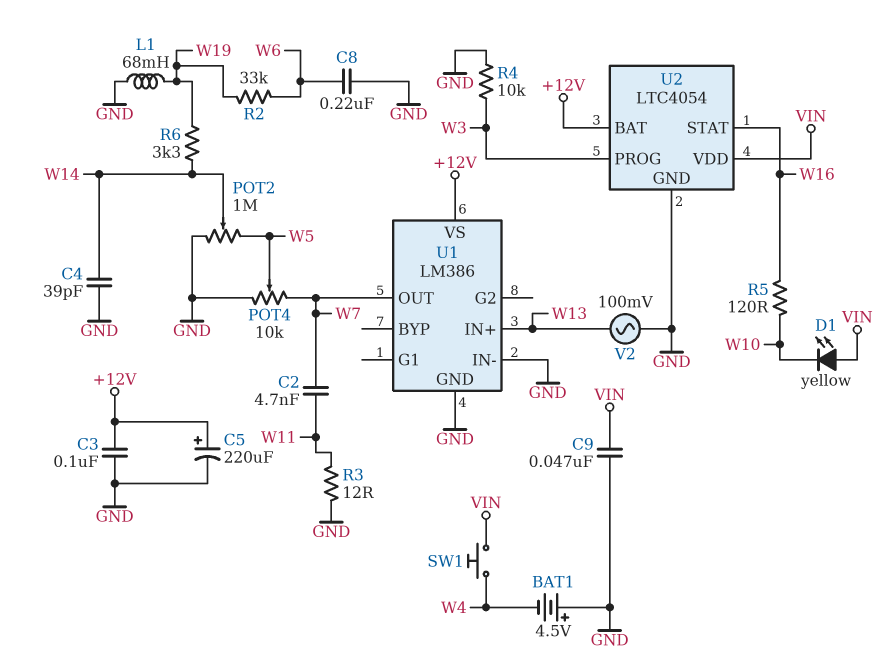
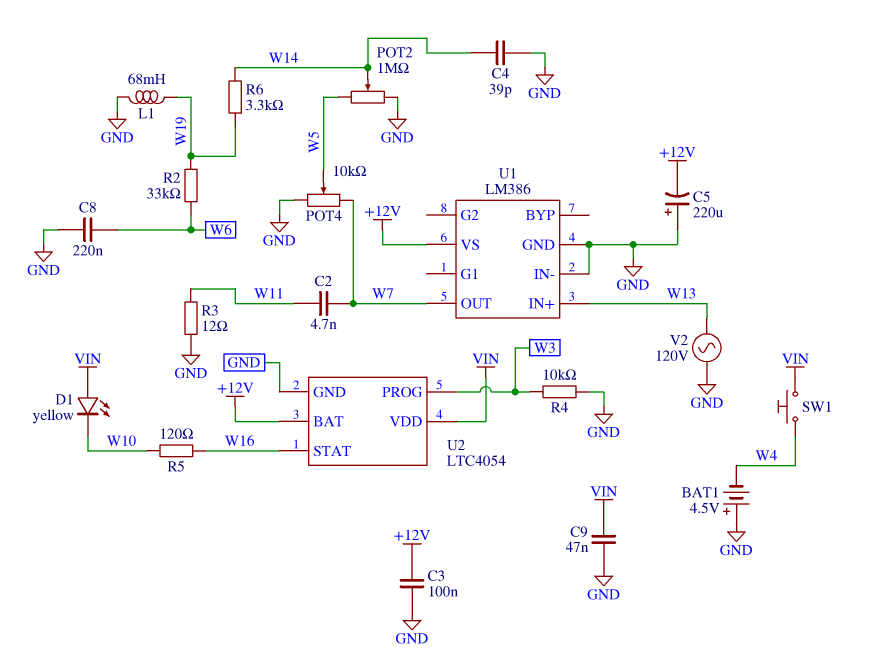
C5: 220uF (plus +12V, minus GND) -> 220uF (plus GND, minus +12V)
V2: AC 100mV (GND, W13) -> AC 120V (GND, W13)

